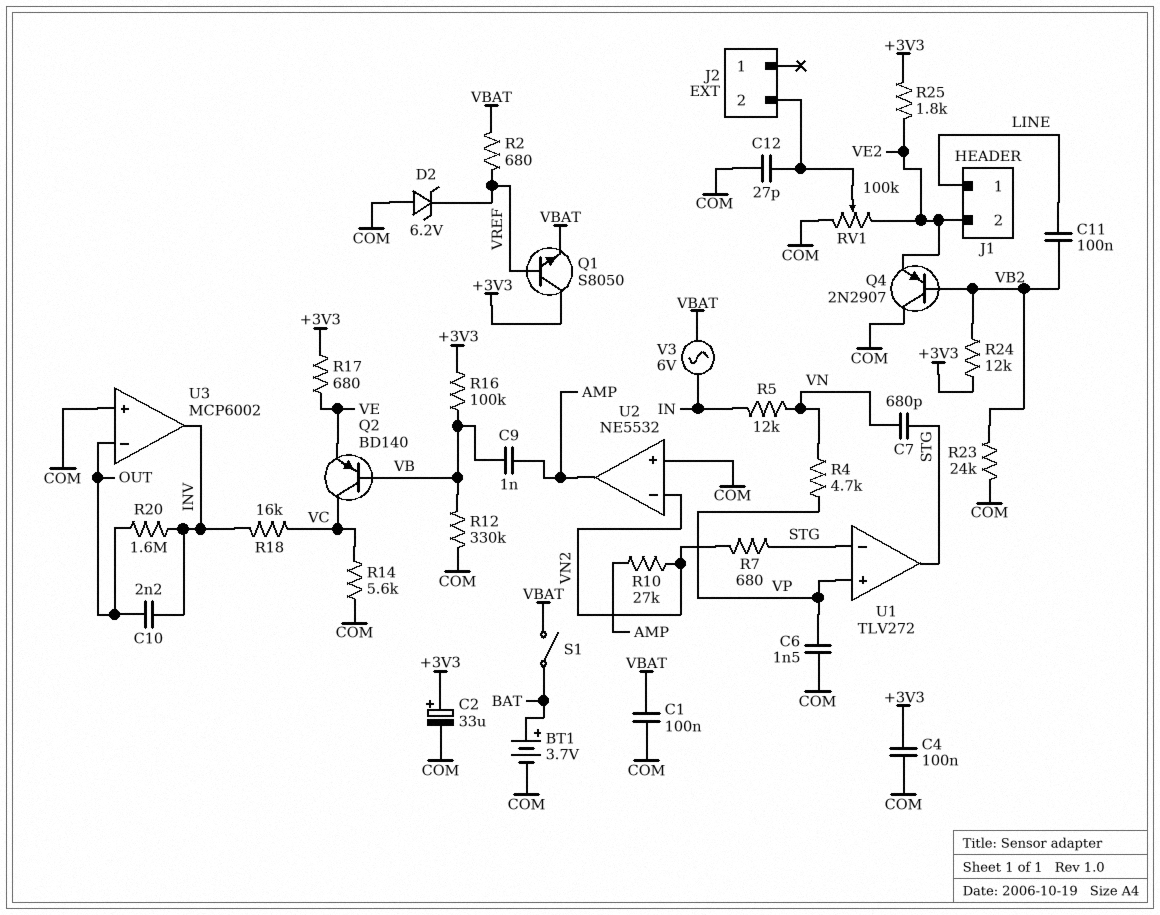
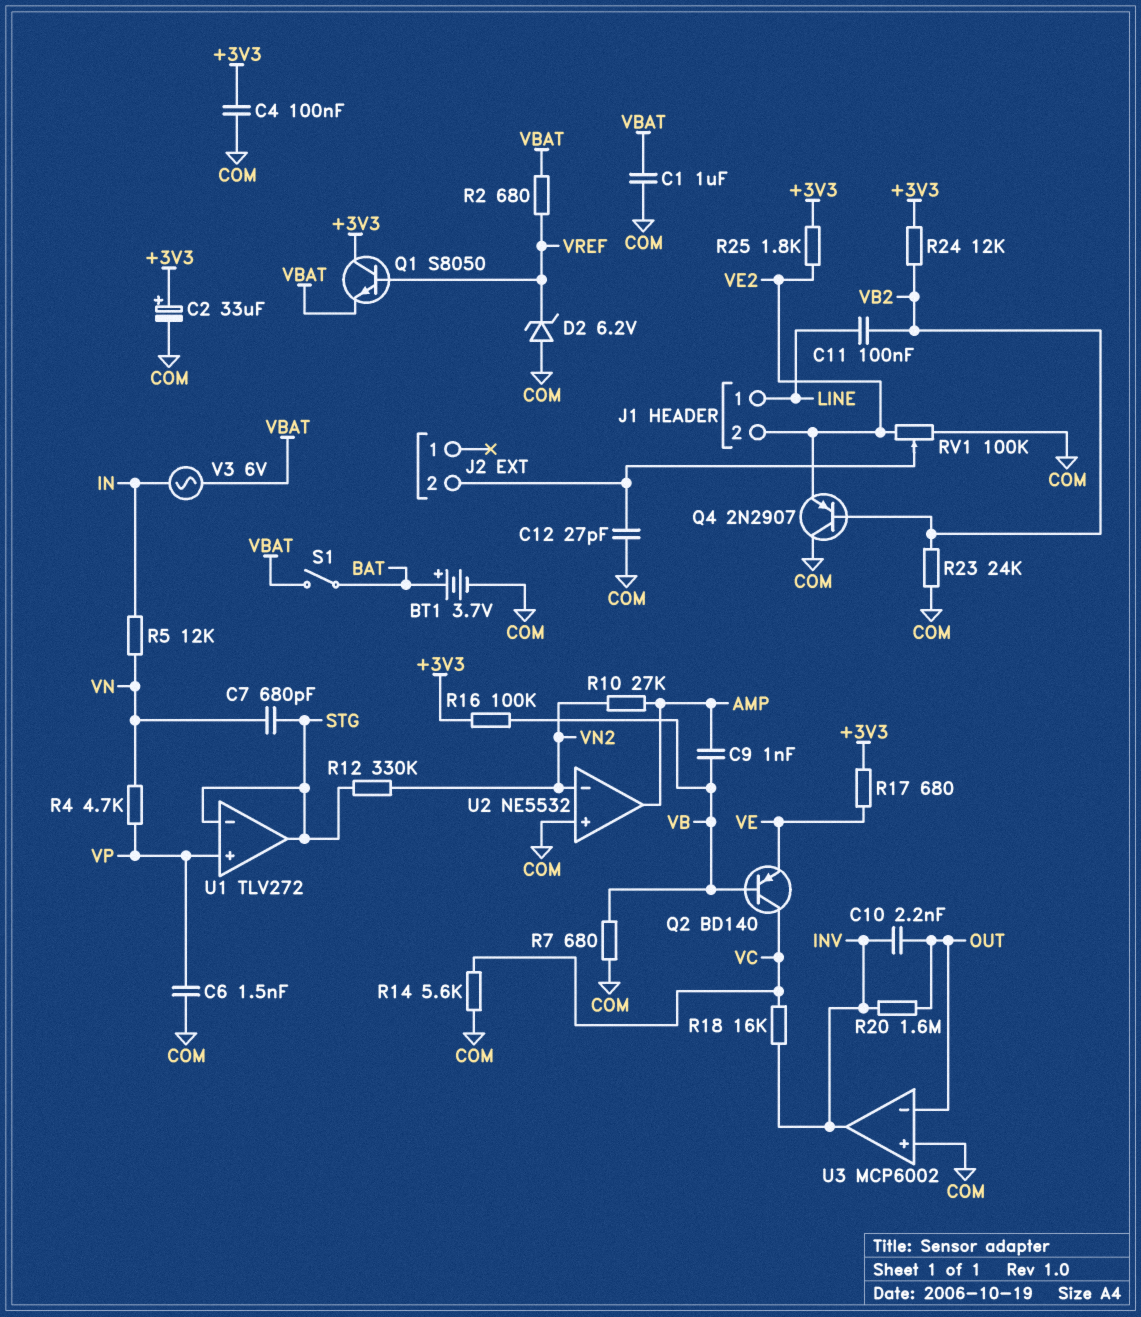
C1: 100nF (COM, VBAT) -> 1uF (COM, VBAT)
R7: 680 (STG, VN2) -> 680 (COM, VB)
R12: 330k (COM, VB) -> 330k (STG, VN2)

